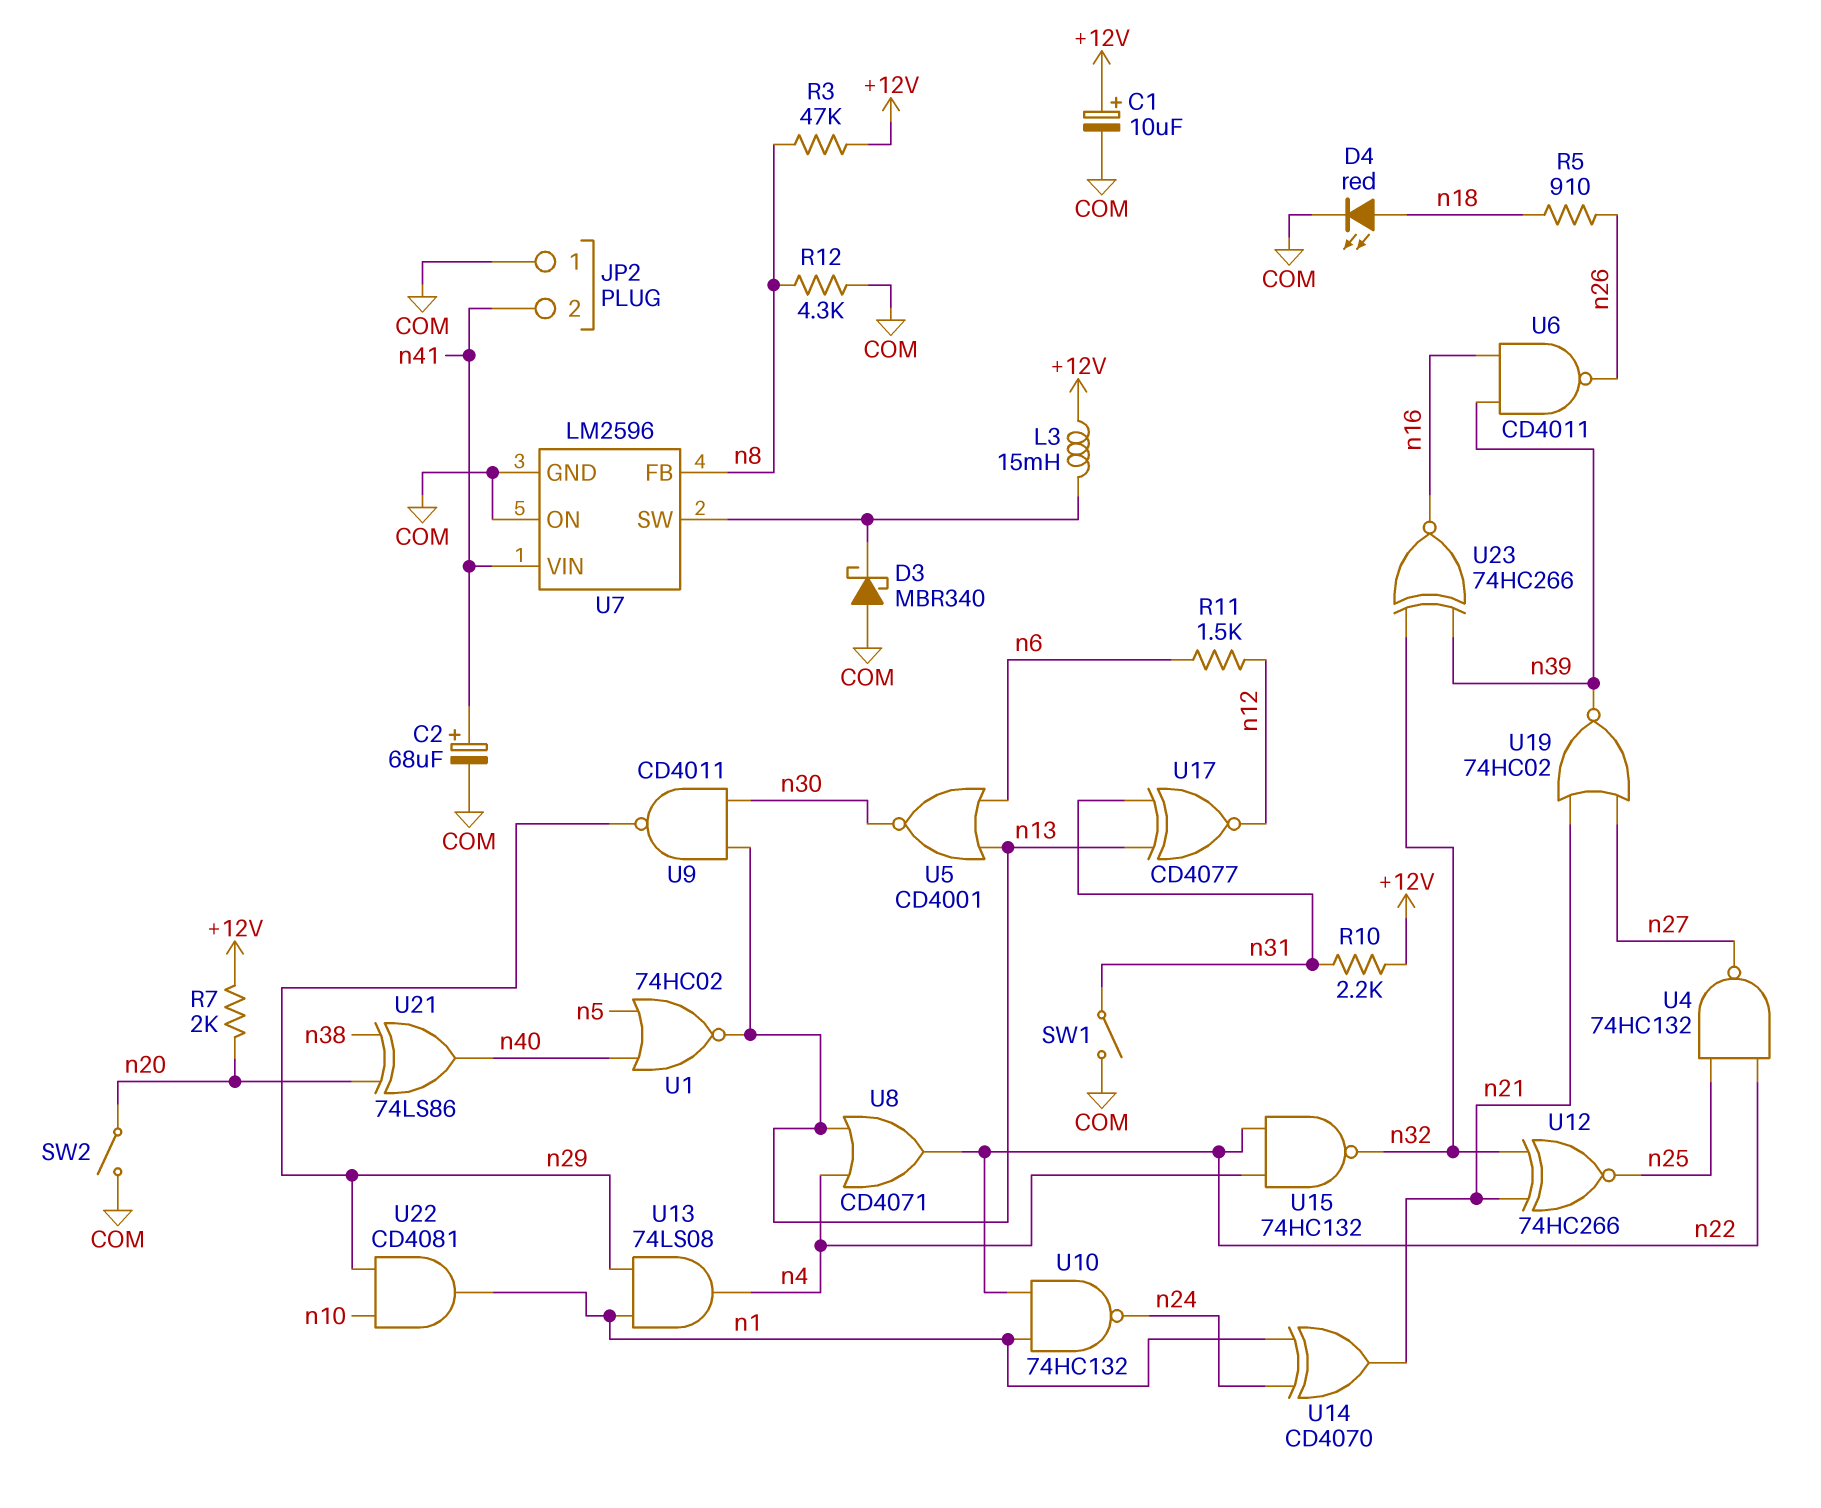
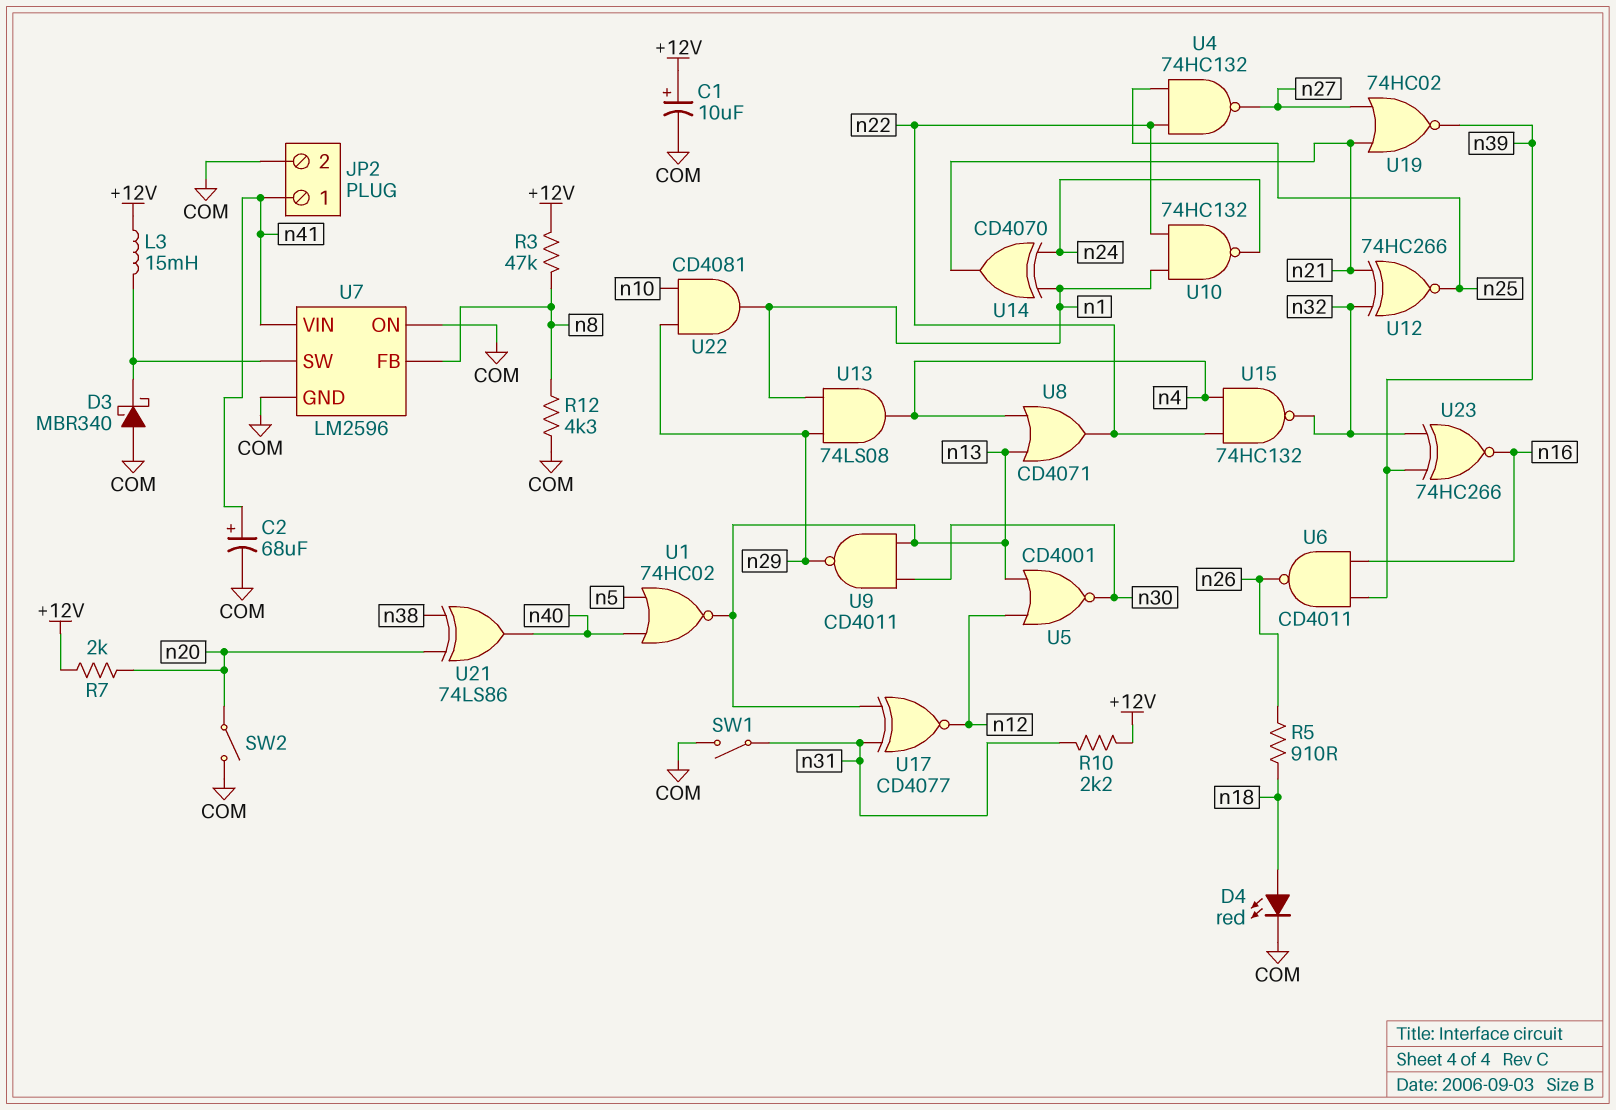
JP2 pin 1: COM -> n41
JP2 pin 2: n41 -> COM
R11: 1.5k (n6, n12) -> none
U5: NOR CD4001 (in n6, in n13, out n30) -> NOR CD4001 (in n12, in n13, out n30)

